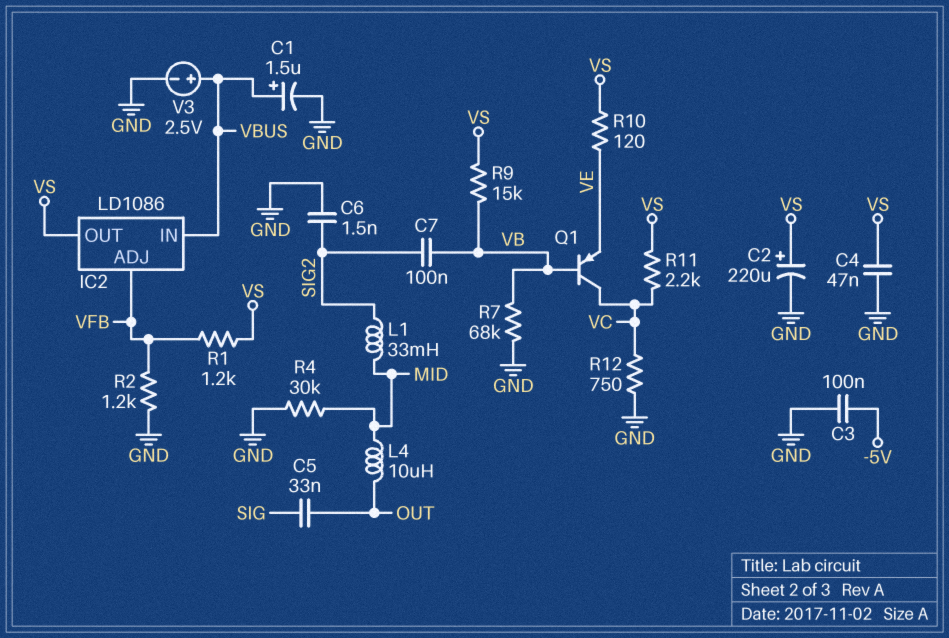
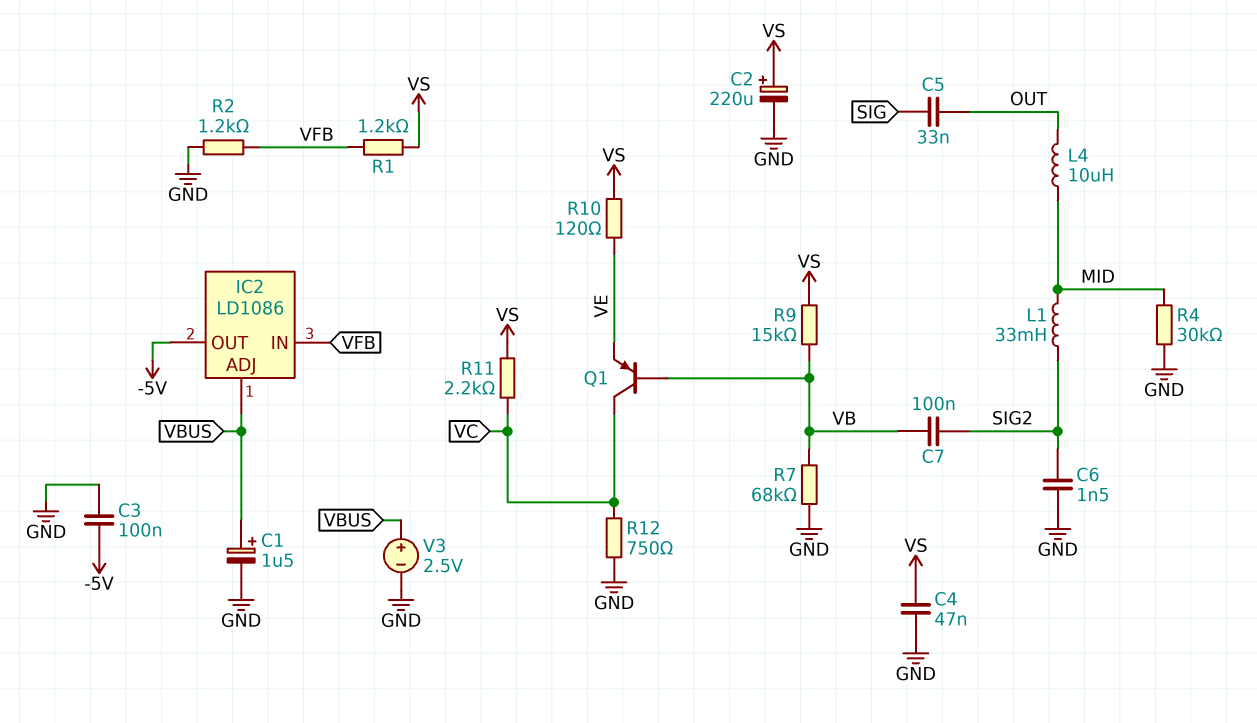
IC2 pin ADJ: VFB -> VBUS
IC2 pin IN: VBUS -> VFB
IC2 pin OUT: VS -> -5V

